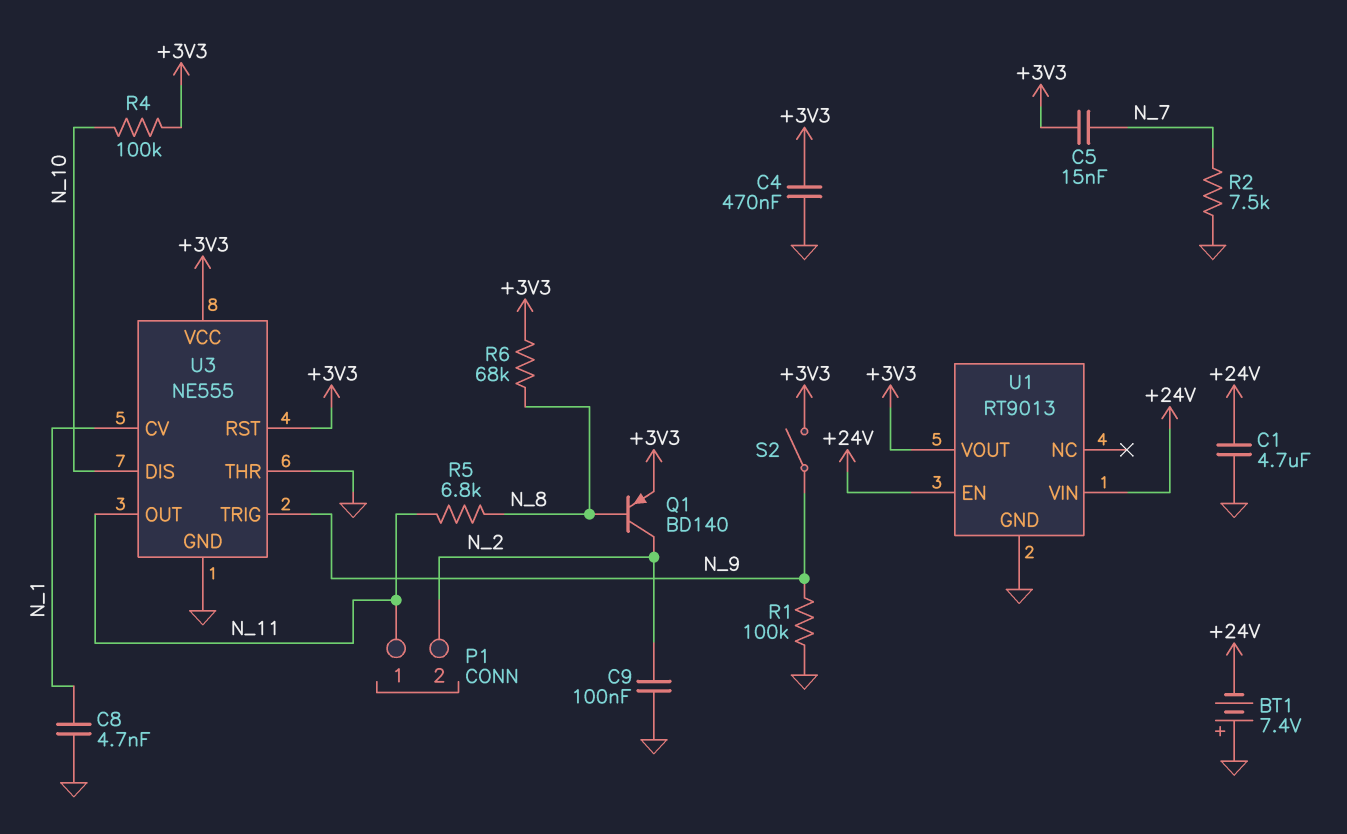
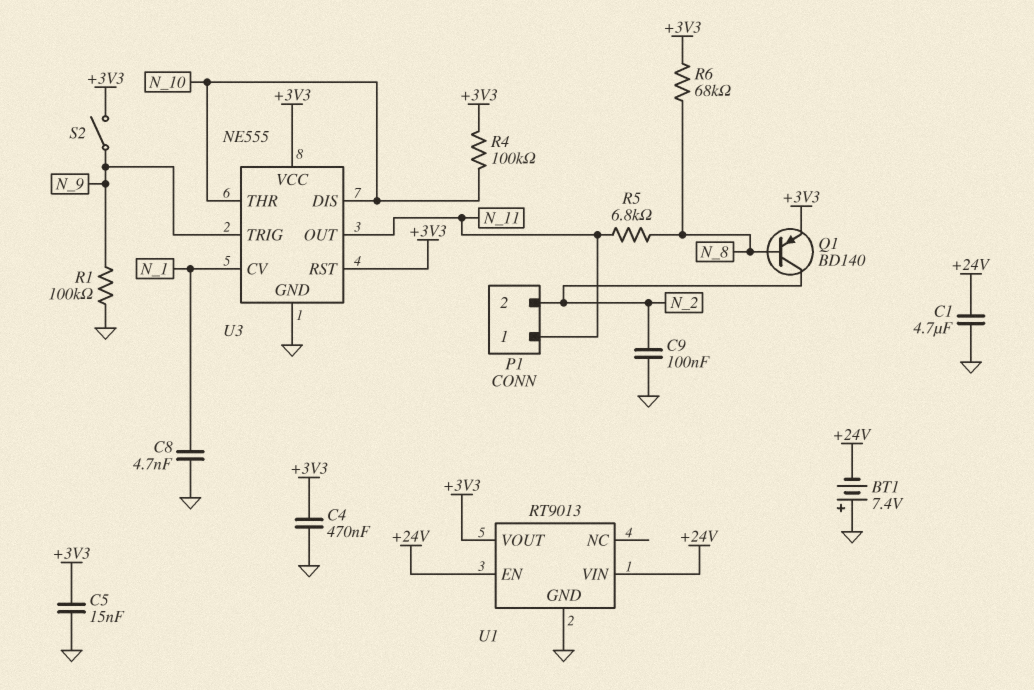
C5: 15nF (+3V3, N_7) -> 15nF (+3V3, GND)
R2: 7.5k (GND, N_7) -> none
U3 pin THR: GND -> N_10

